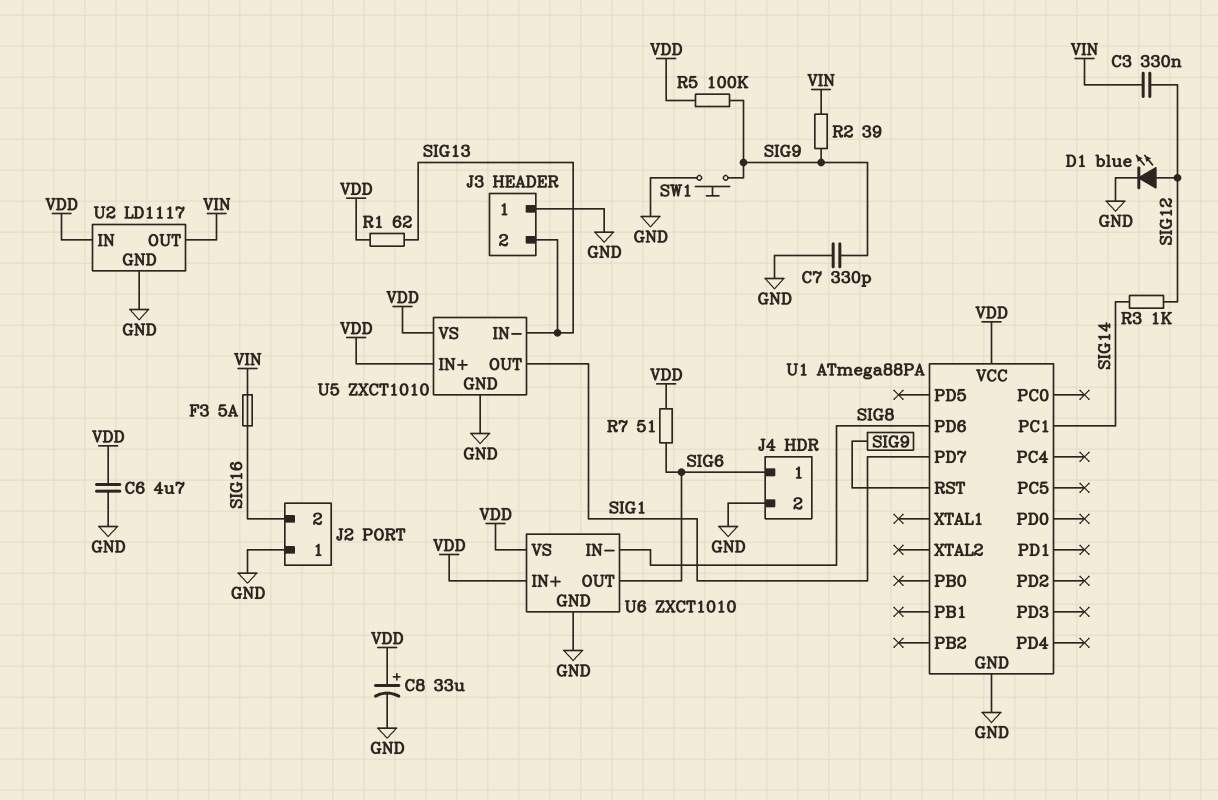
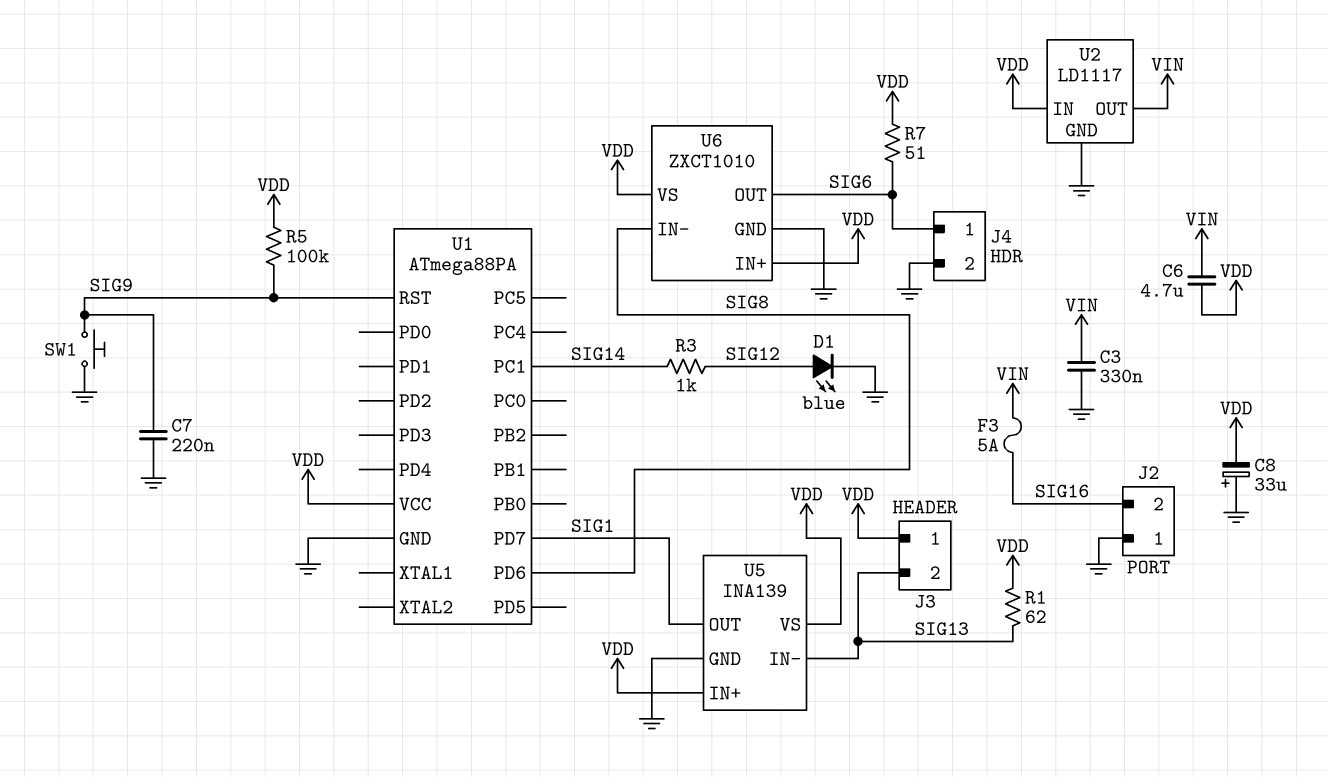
C3: 330nF (SIG12, VIN) -> 330nF (GND, VIN)
C6: 4.7uF (GND, VDD) -> 4.7uF (VDD, VIN)
C7: 330pF (GND, SIG9) -> 220nF (GND, SIG9)
C8: 33uF (plus VDD, minus GND) -> 33uF (plus GND, minus VDD)
J3 pin 1: GND -> VDD
R2: 39 (SIG9, VIN) -> none
U5: ZXCT1010 -> INA139

